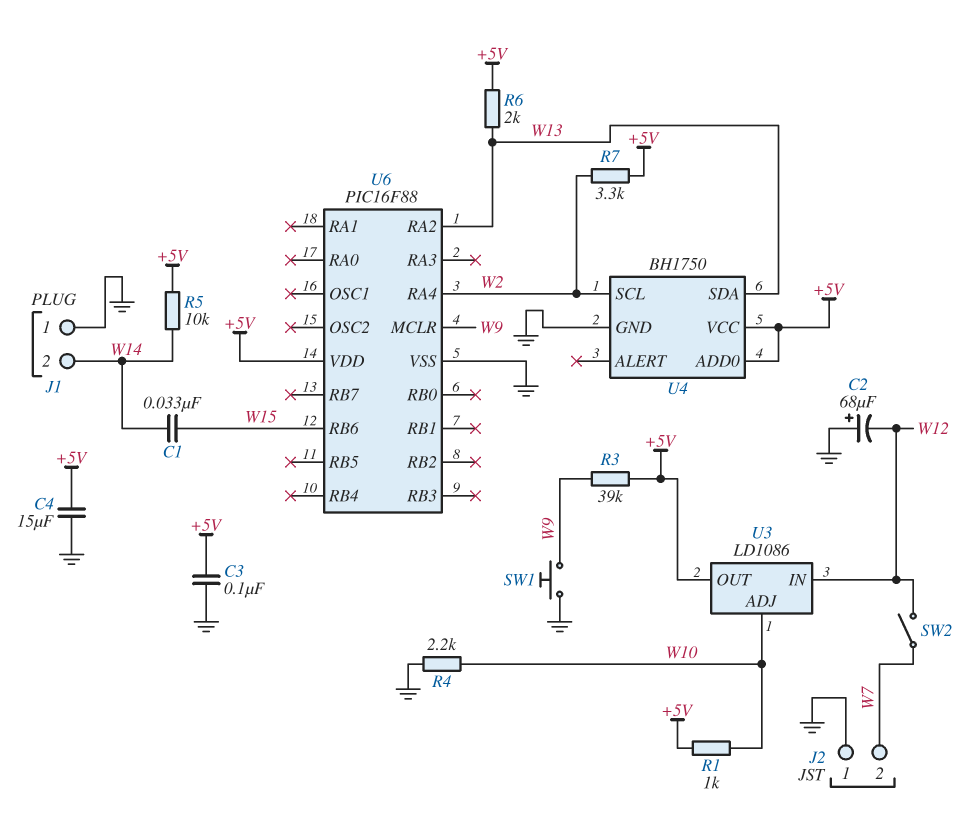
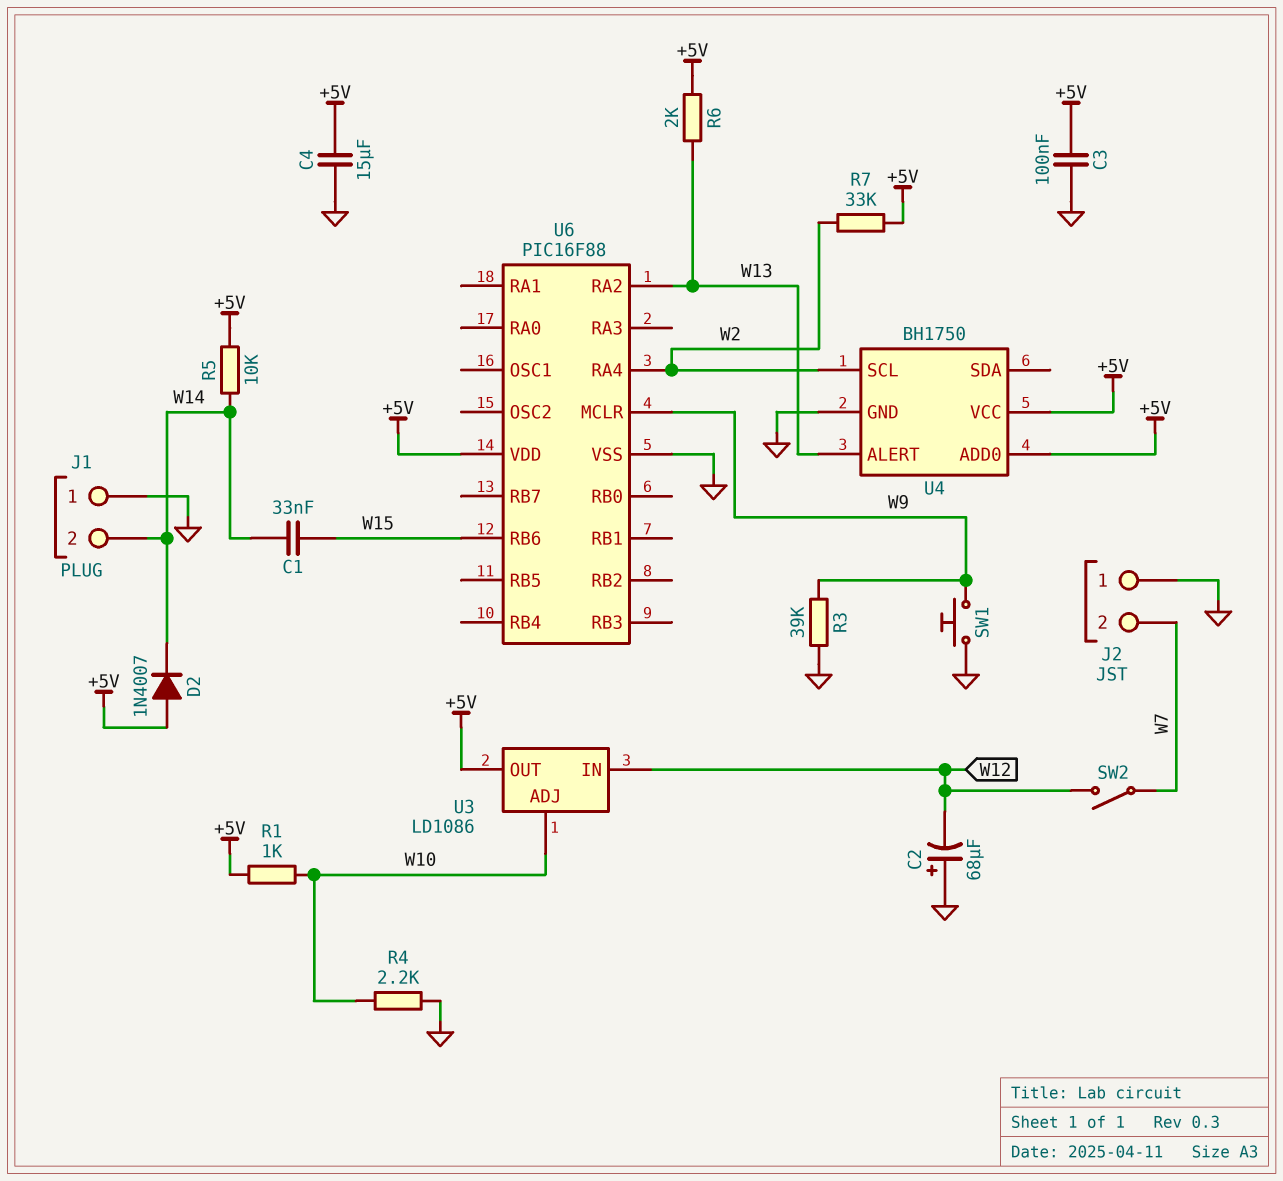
D2: none -> diode 1N4007 (A +5V, K W14)
R3: 39k (+5V, W9) -> 39k (GND, W9)
R7: 3.3k (+5V, W2) -> 33k (+5V, W2)
U4 pin ALERT: none -> W13
U4 pin SDA: W13 -> none

